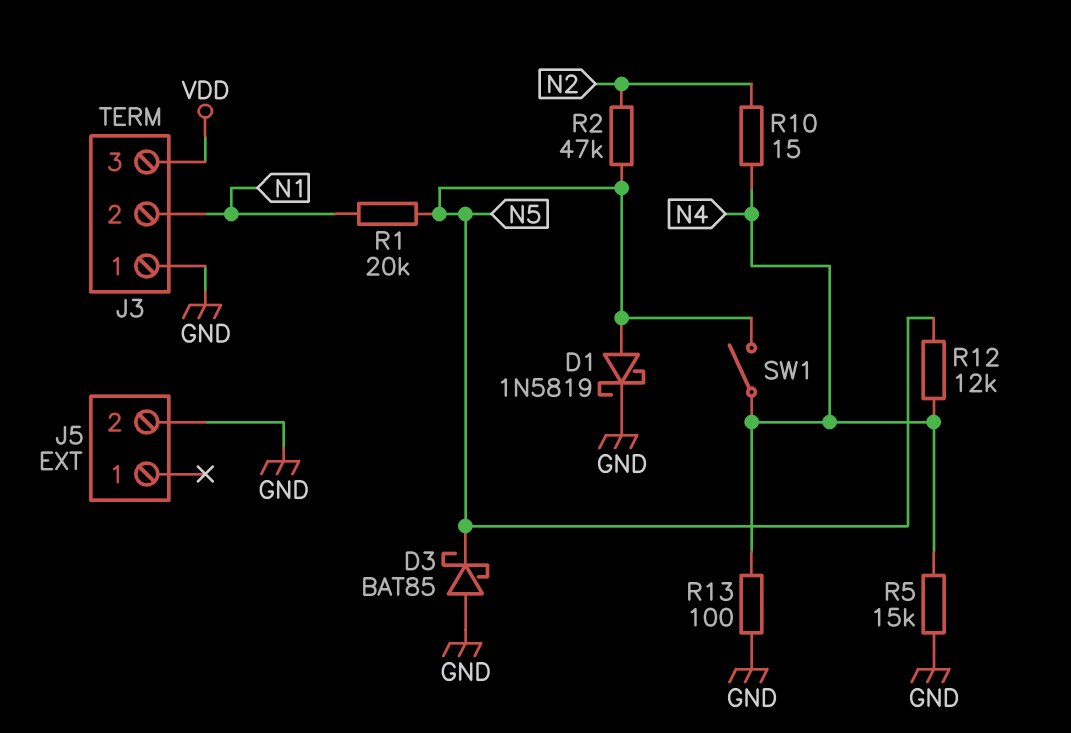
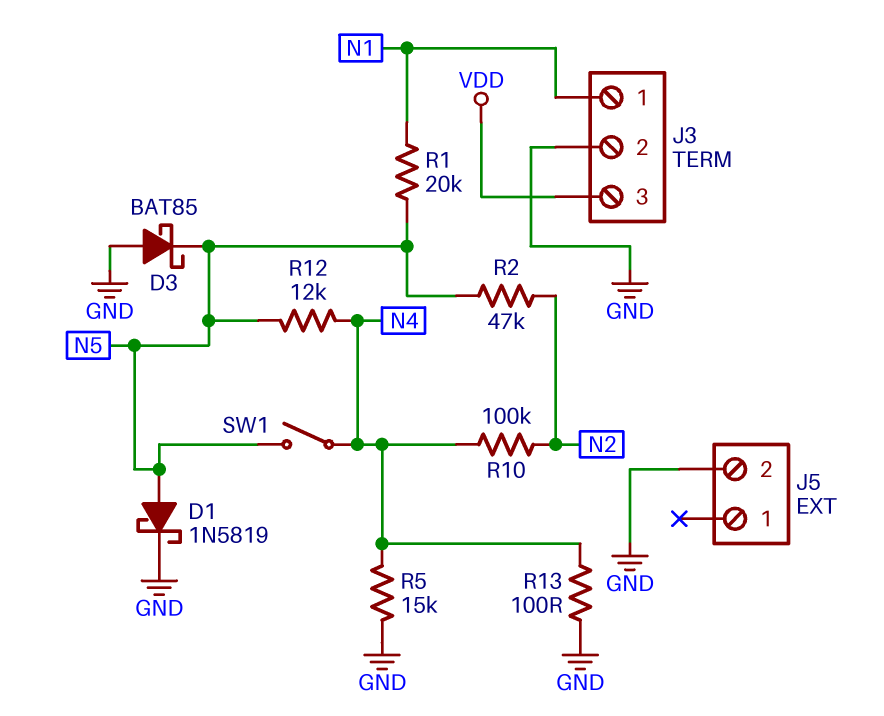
J3 pin 1: GND -> N1
J3 pin 2: N1 -> GND
R10: 15 (N2, N4) -> 100k (N2, N4)

